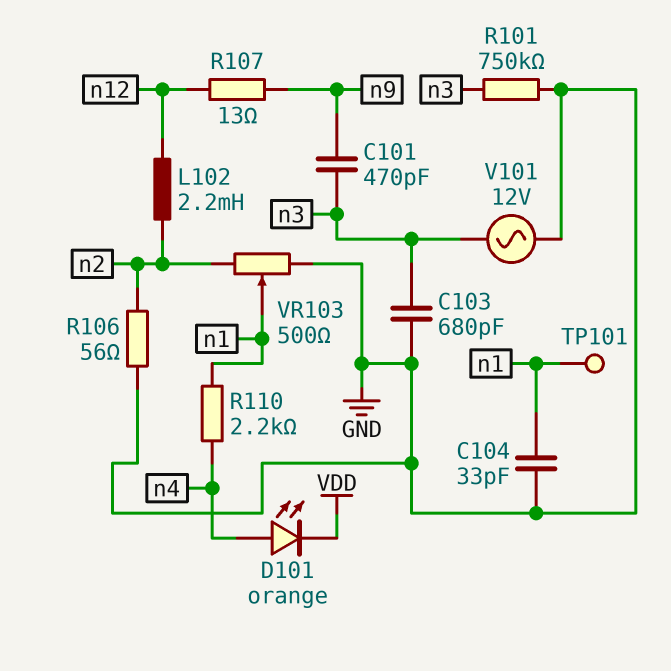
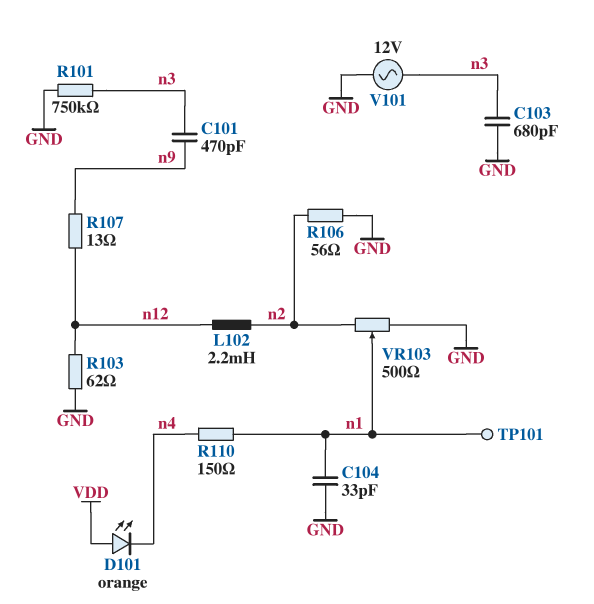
D101: LED orange (A n4, K VDD) -> LED orange (A VDD, K n4)
R103: none -> 62 (GND, n12)
R110: 2.2k (n1, n4) -> 150 (n1, n4)

